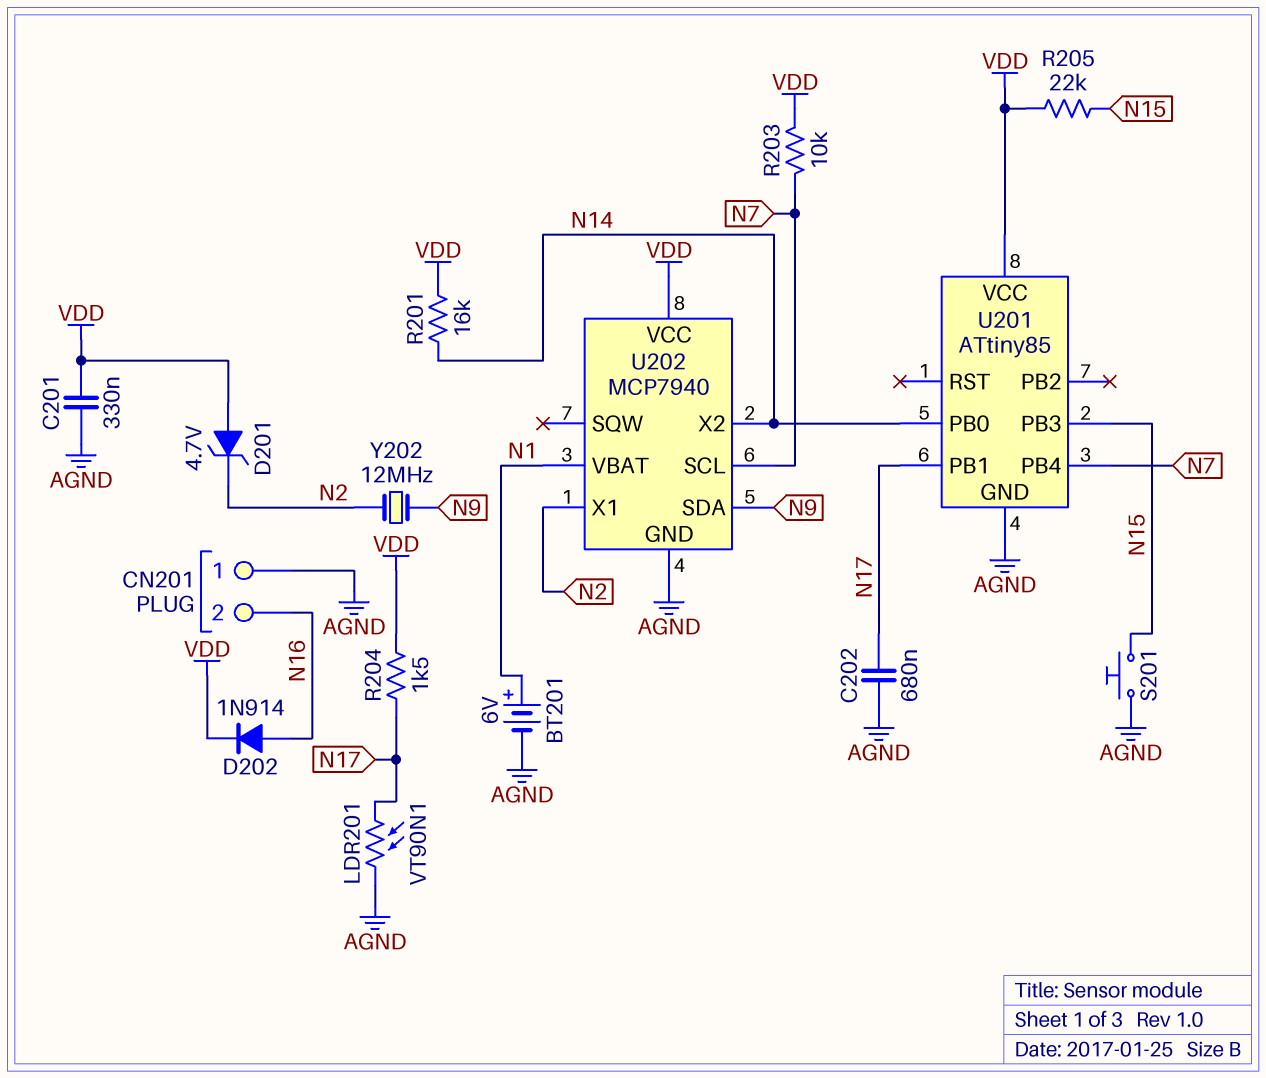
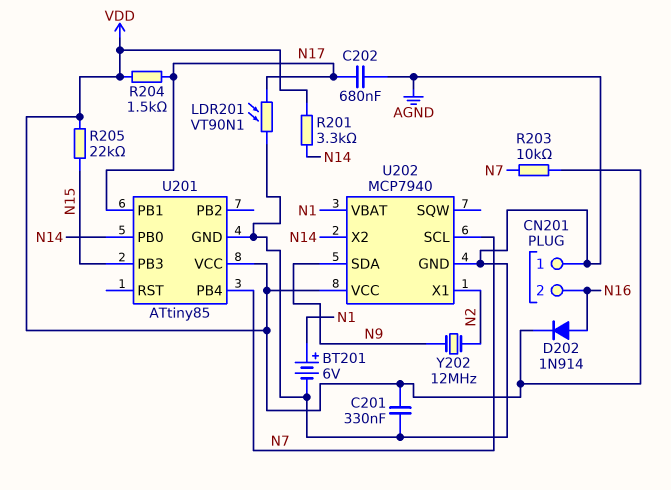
D201: zener 4.7V (A VDD, K N2) -> none
R201: 16k (N14, VDD) -> 3.3k (N14, VDD)
S201: button (AGND, N15) -> none

